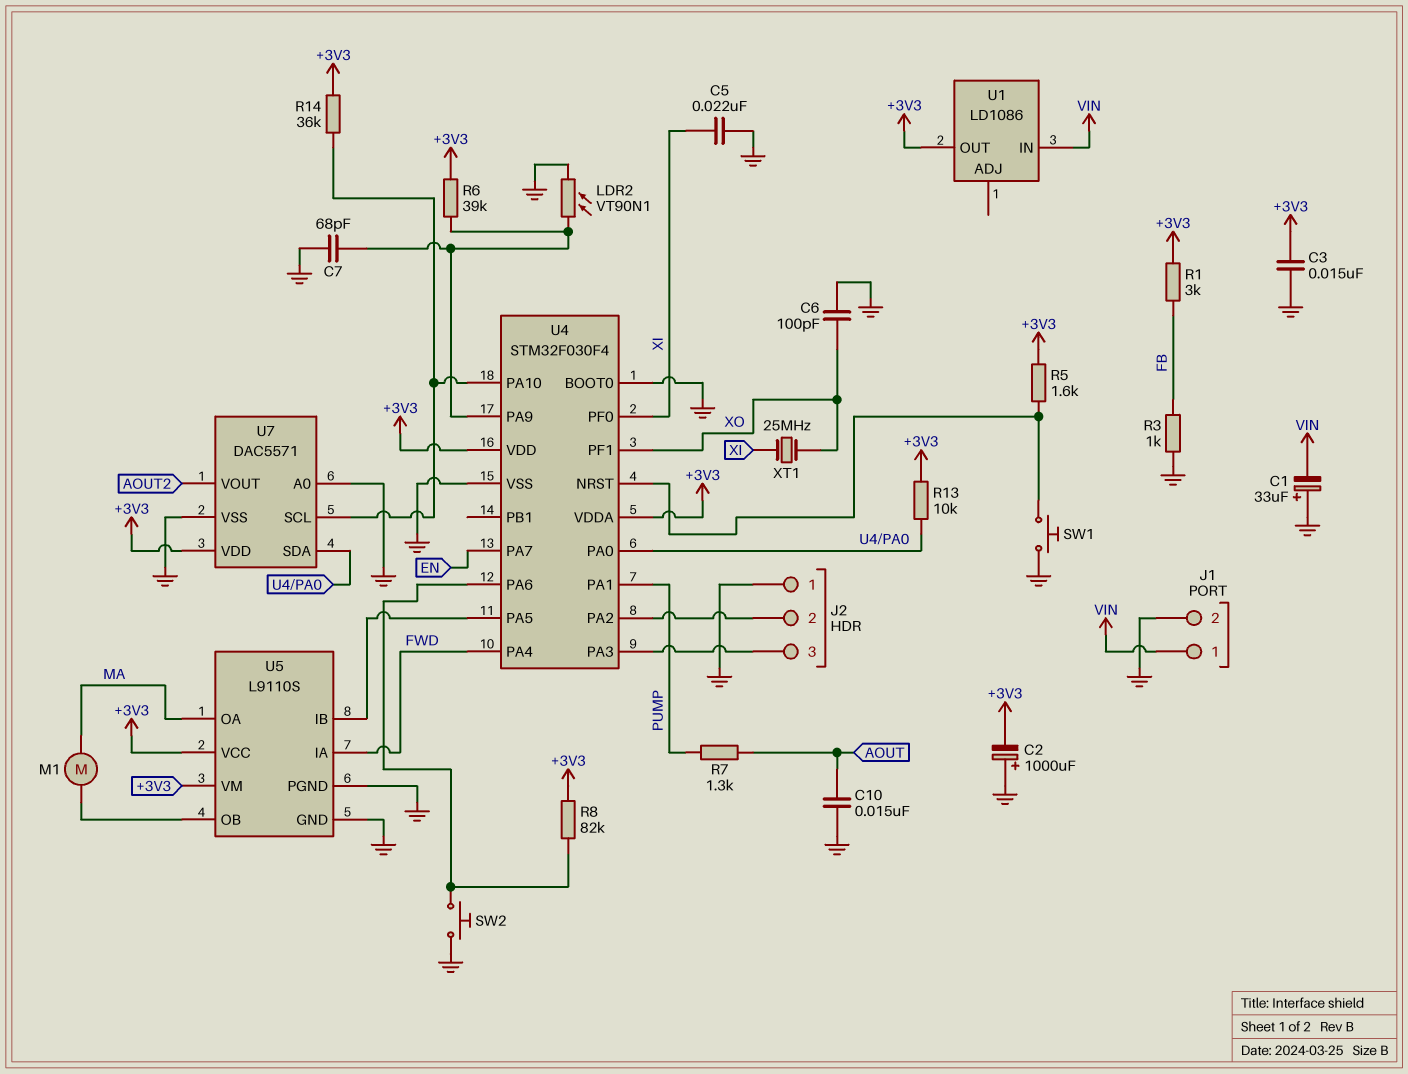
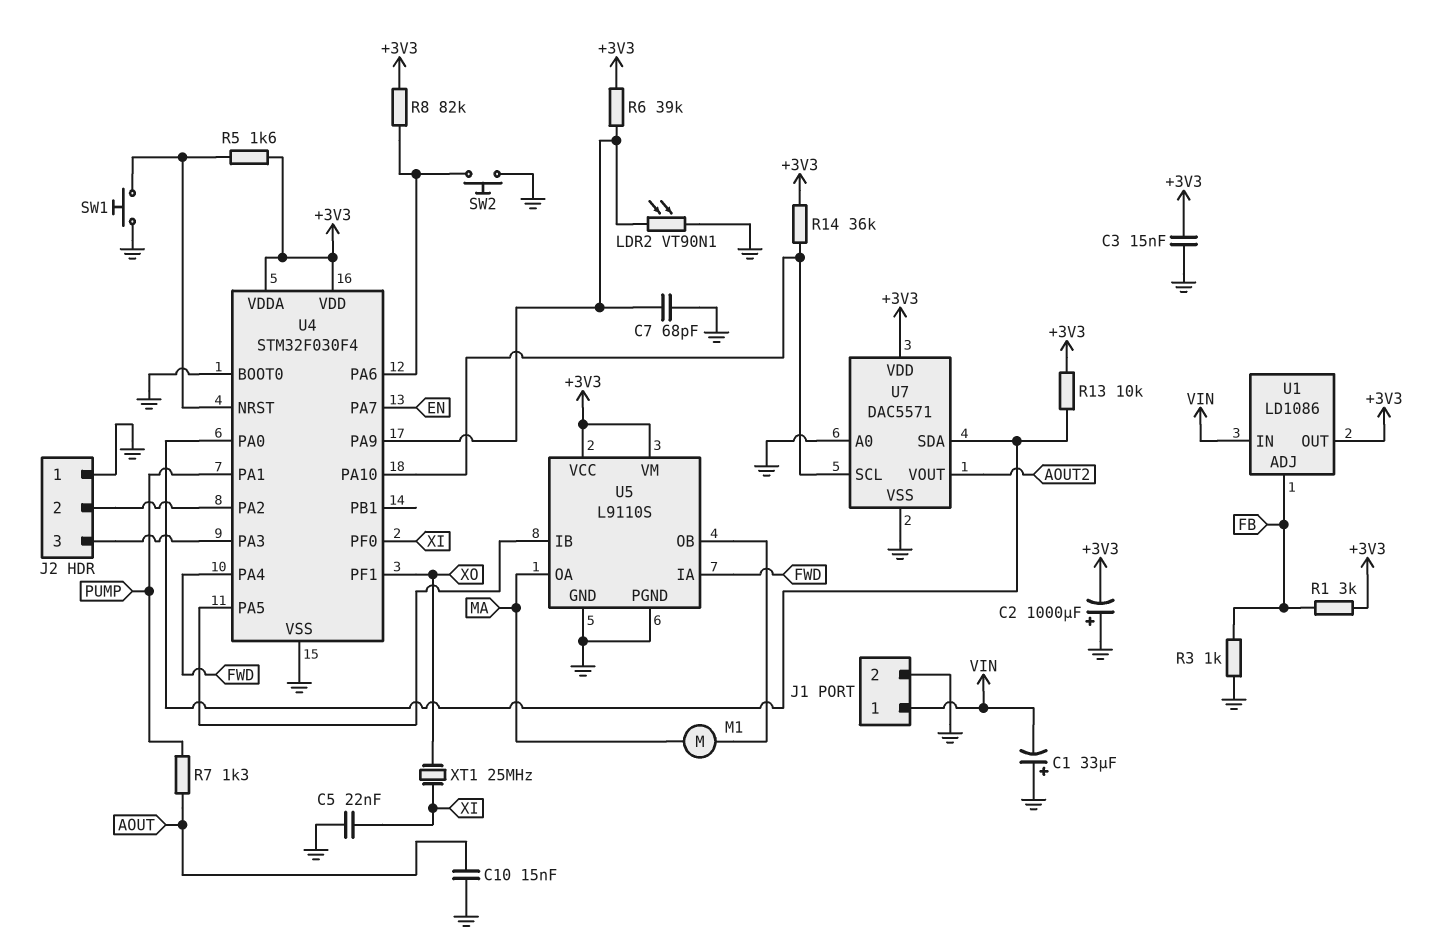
C6: 100pF (GND, XO) -> none
U1 pin ADJ: none -> FB

